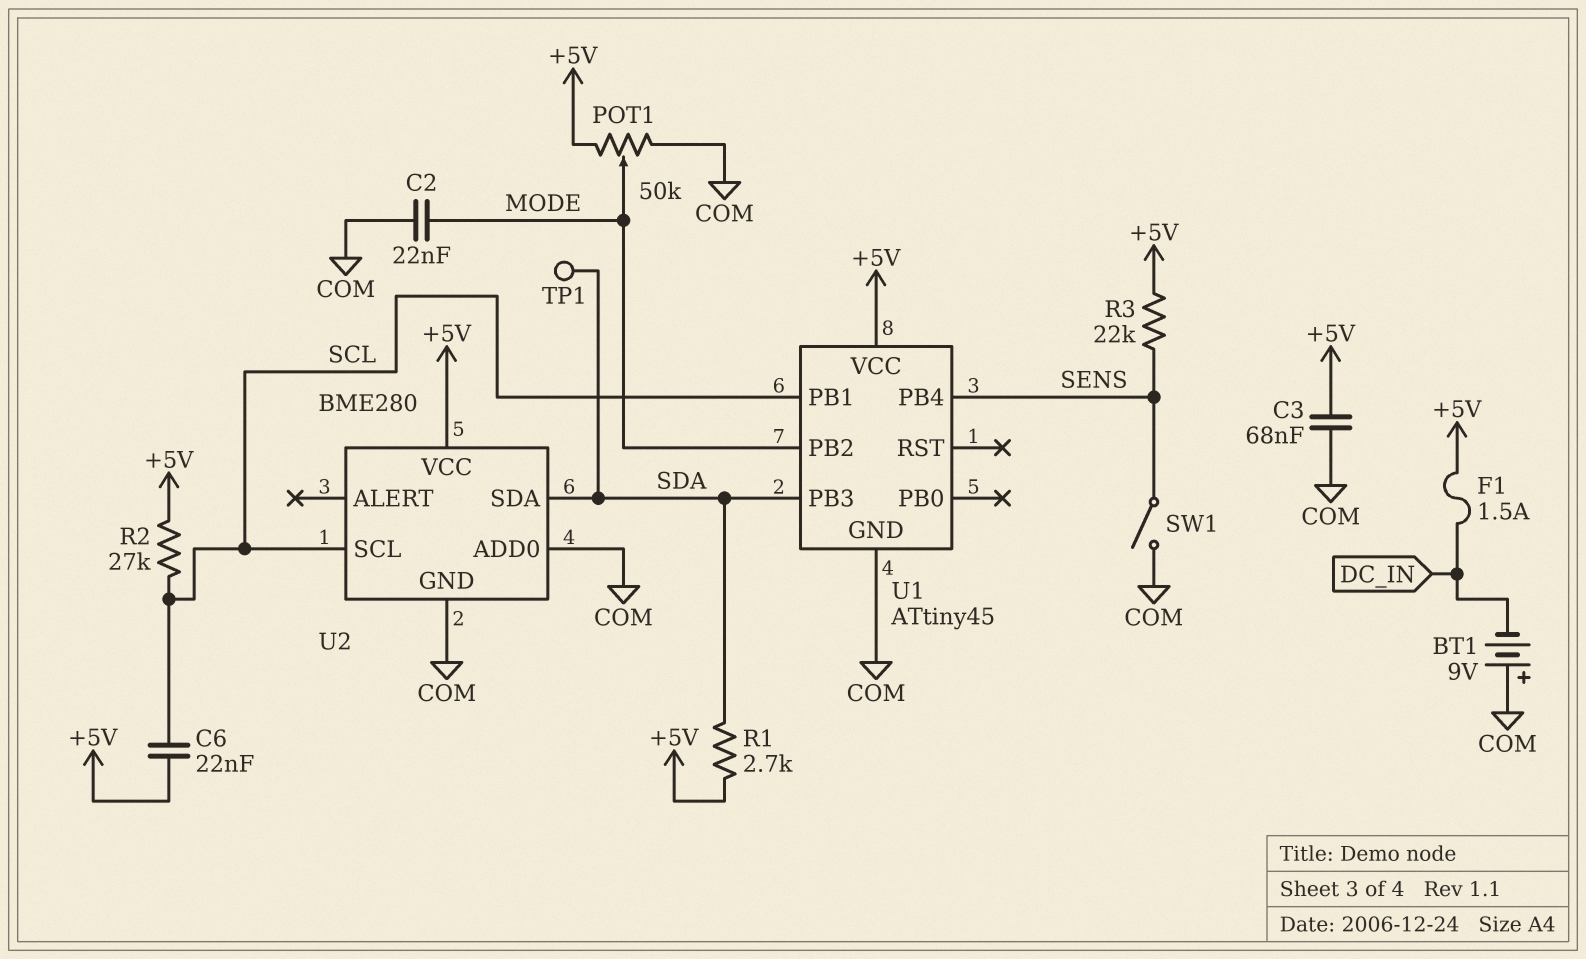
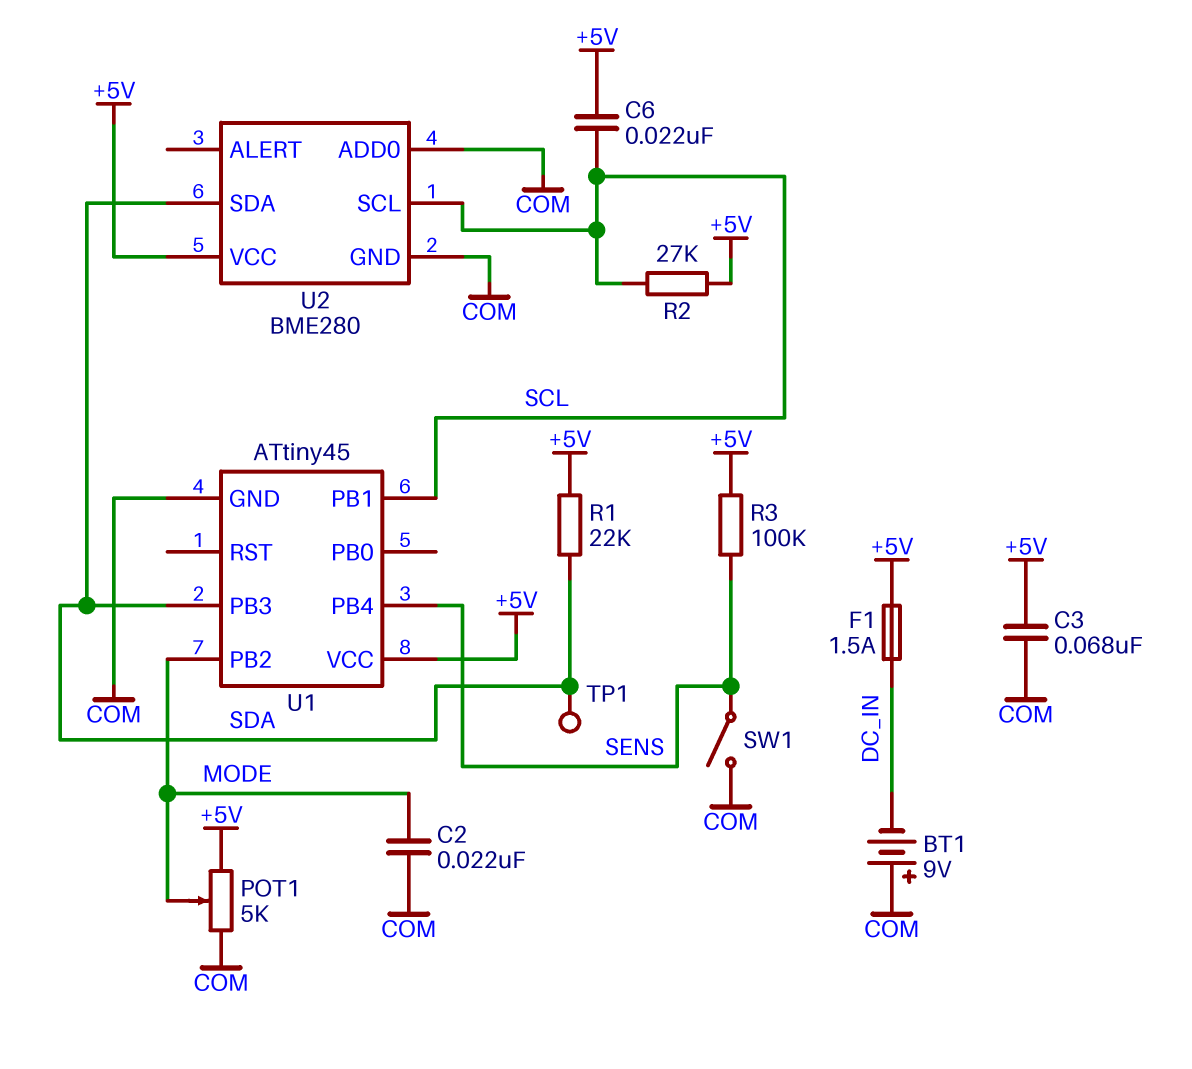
POT1: 50k (+5V, COM, wiper MODE) -> 5k (+5V, COM, wiper MODE)
R1: 2.7k (+5V, SDA) -> 22k (+5V, SDA)
R3: 22k (+5V, SENS) -> 100k (+5V, SENS)

